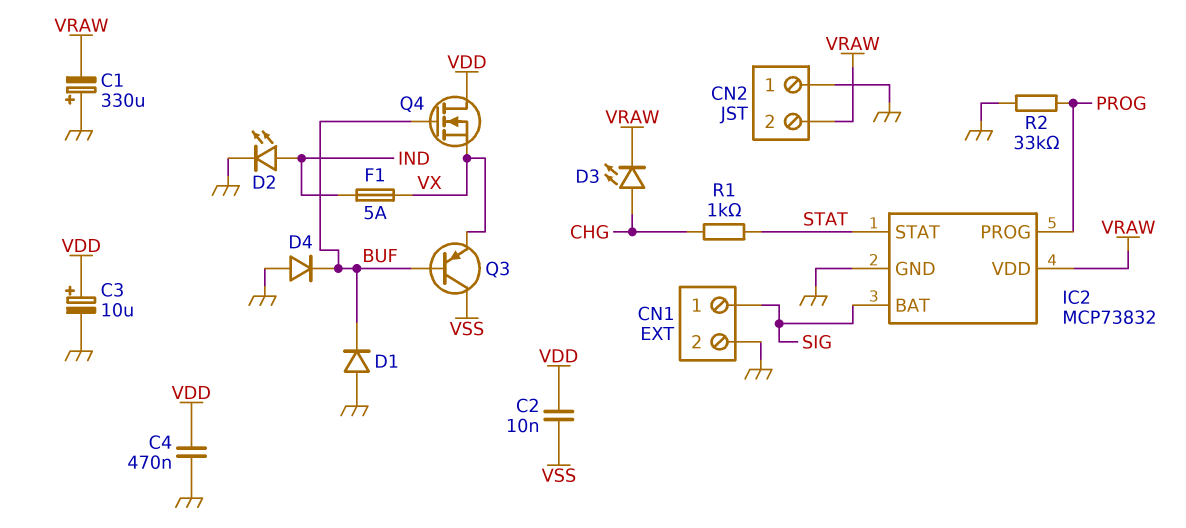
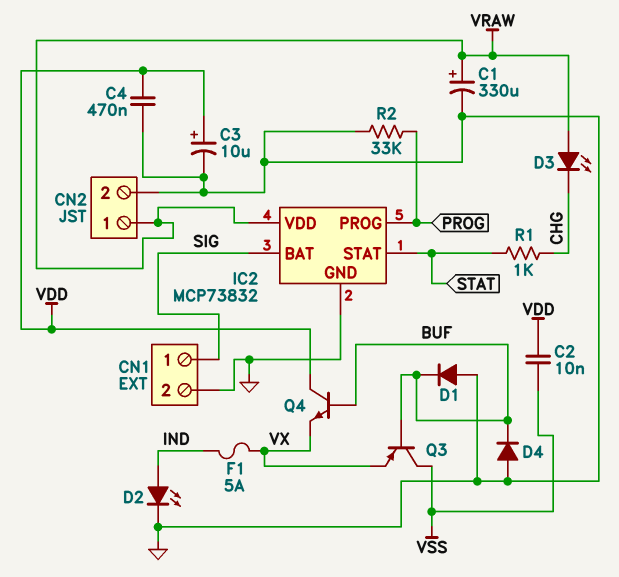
C1: 330uF (plus GND, minus VRAW) -> 330uF (plus VRAW, minus GND)
CN2 pin 1: GND -> VRAW
CN2 pin 2: VRAW -> GND
D3: LED (A CHG, K VRAW) -> LED (A VRAW, K CHG)
Q4: NMOS (G BUF, D VDD, S VX) -> NPN (B BUF, C VDD, E VX)

